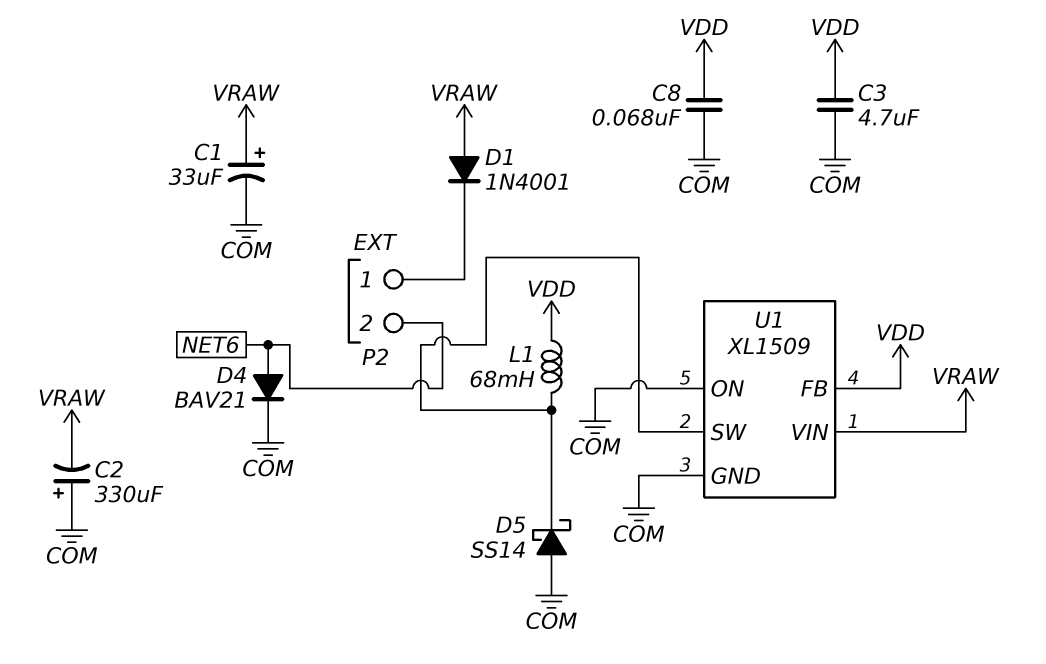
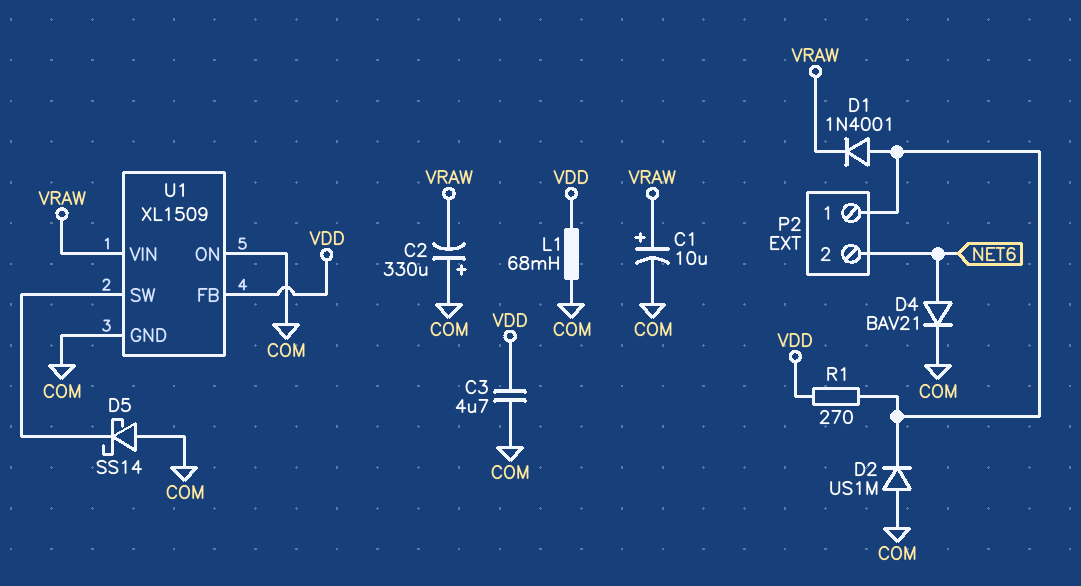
C1: 33uF (plus VRAW, minus COM) -> 10uF (plus VRAW, minus COM)
C8: 68nF (COM, VDD) -> none
D1: diode 1N4001 (A VRAW, K P2/1) -> diode 1N4001 (A P2/1, K VRAW)
D2: none -> diode US1M (A COM, K P2/1)
L1: 68mH (U1/SW, VDD) -> 68mH (COM, VDD)
R1: none -> 270 (P2/1, VDD)

